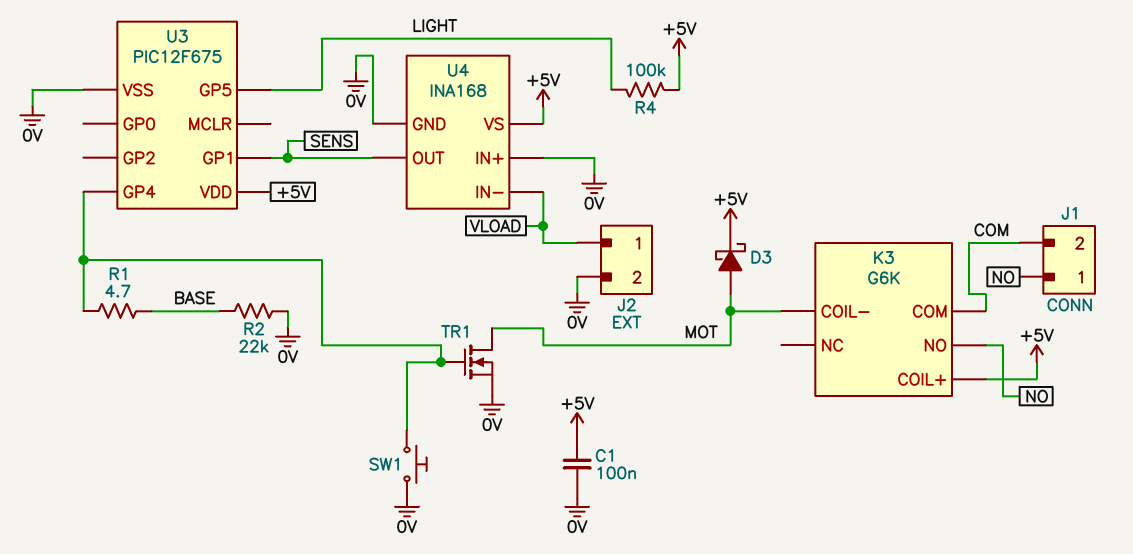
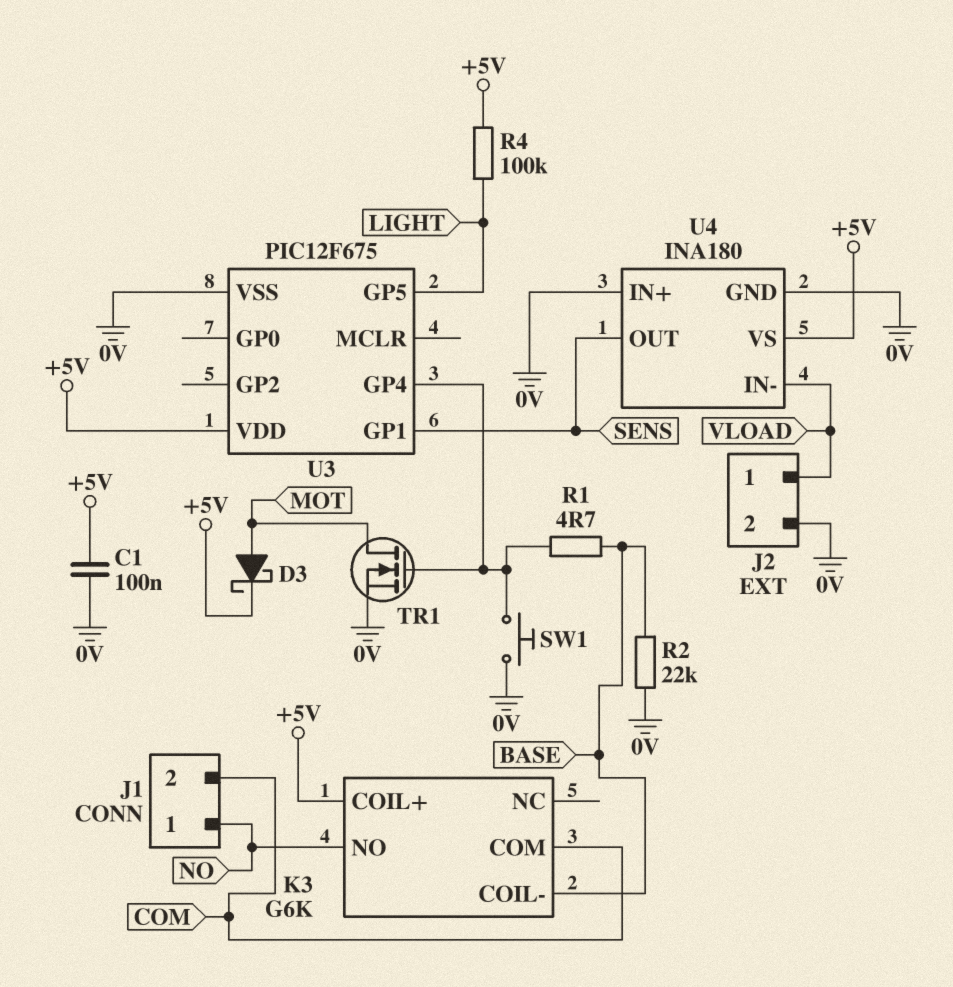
K3 pin COIL-: MOT -> BASE
U4: INA168 -> INA180

